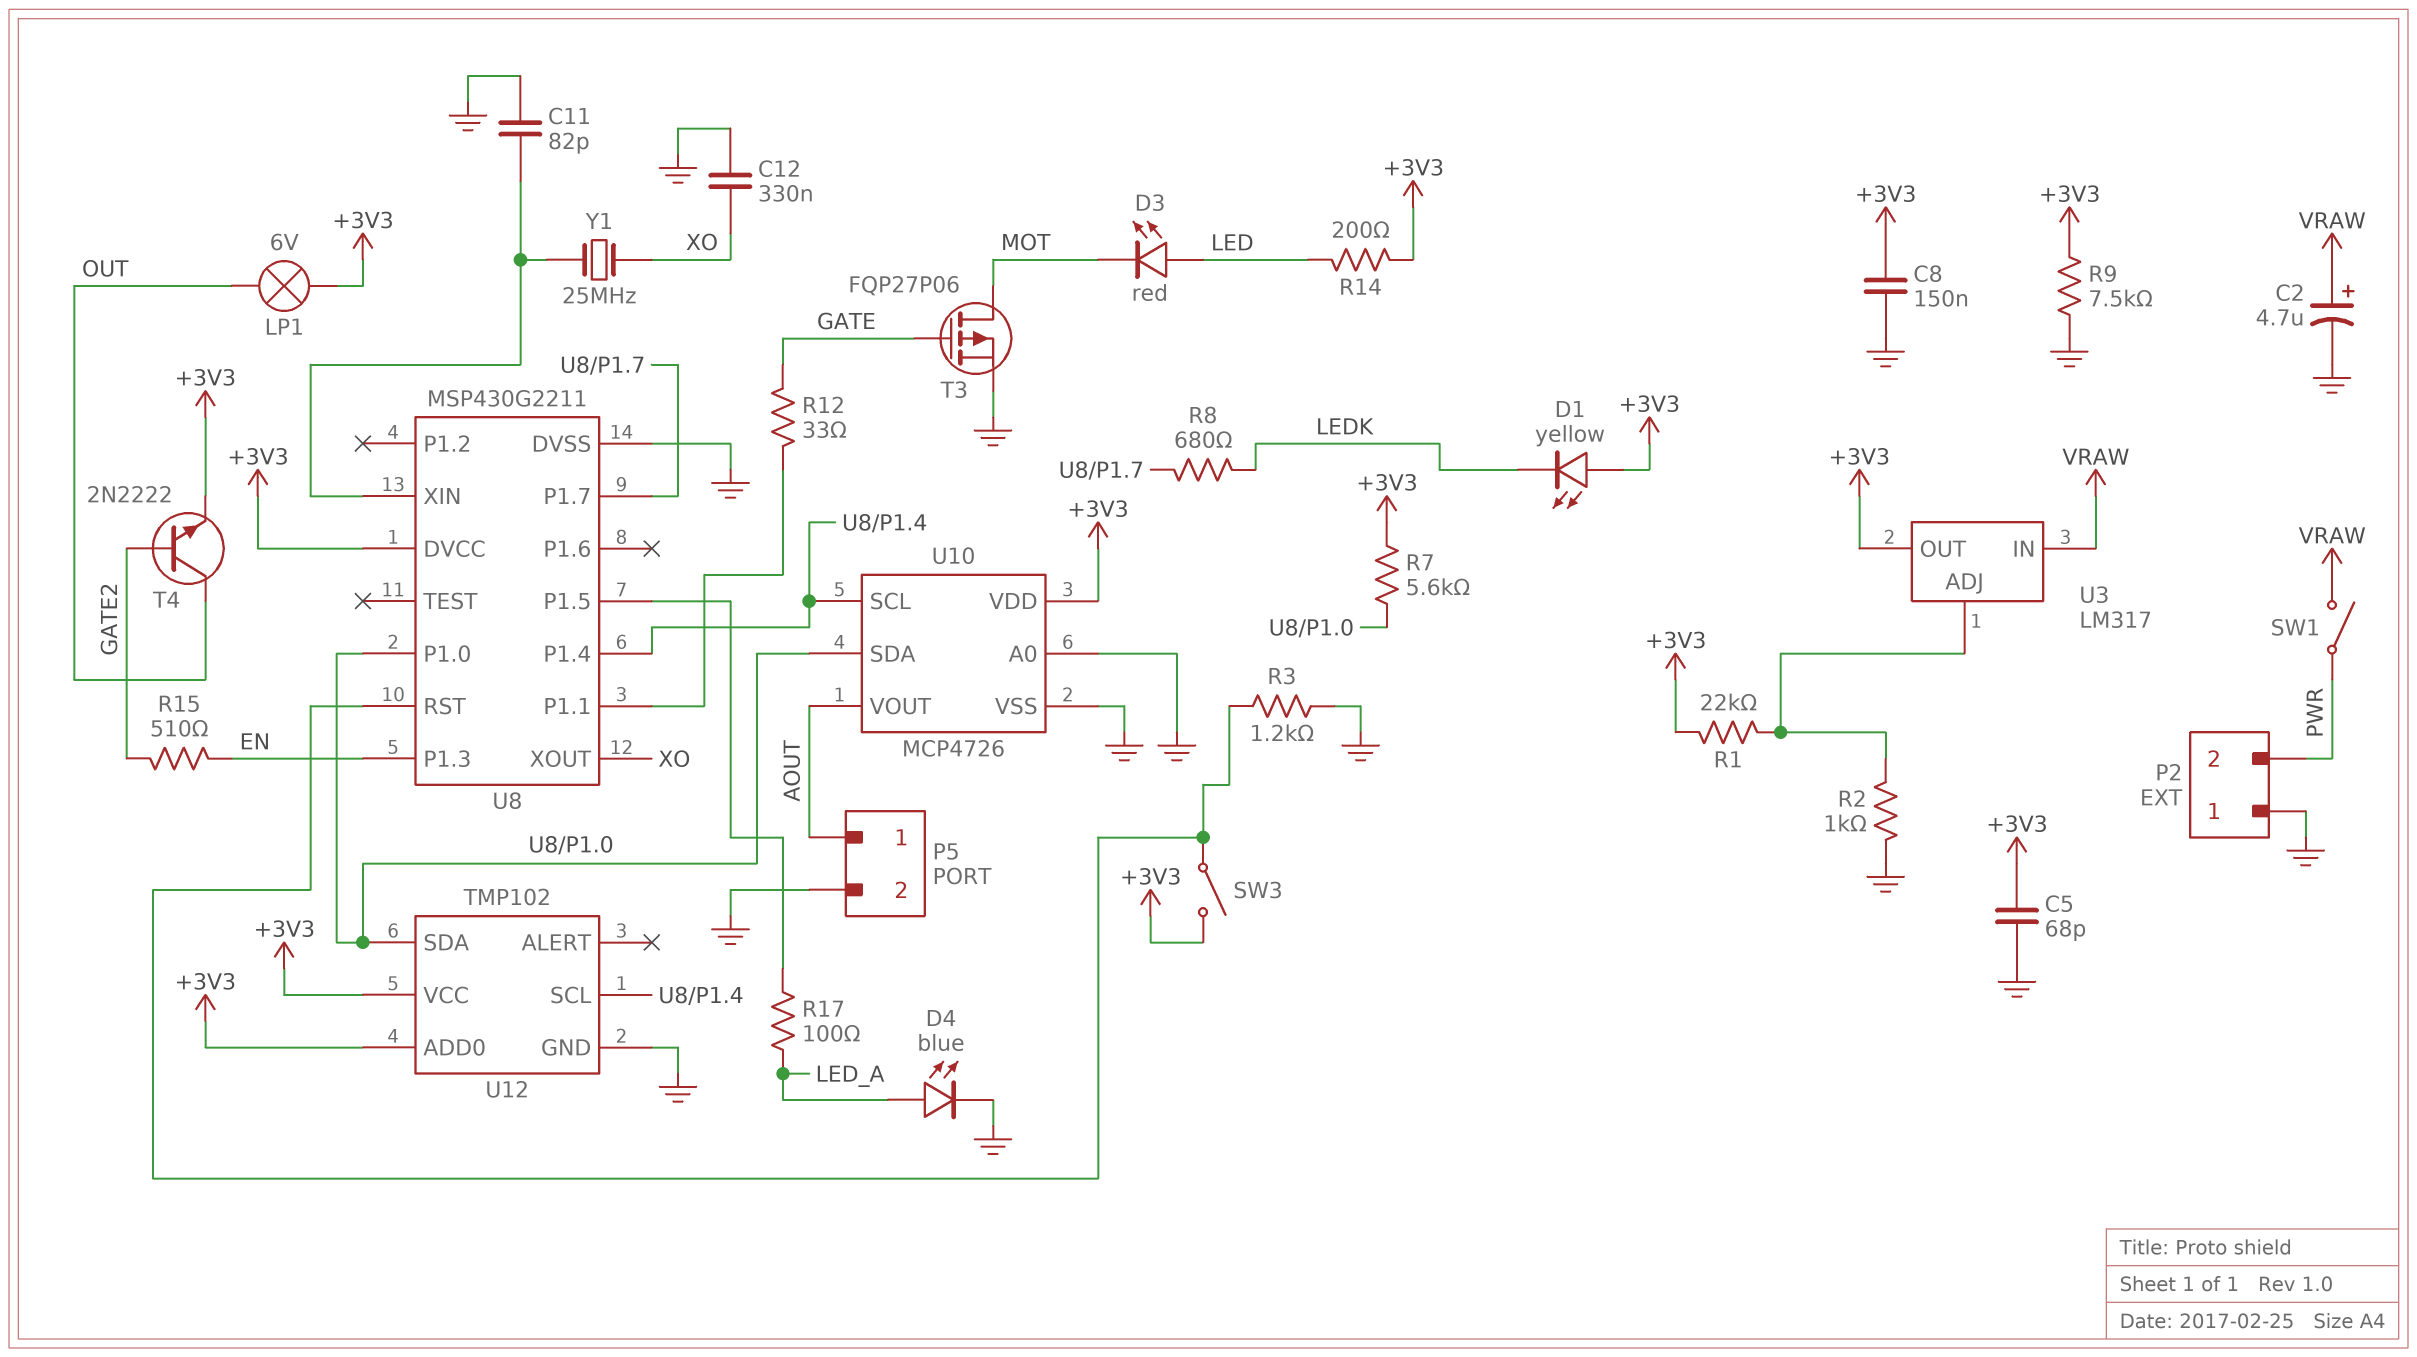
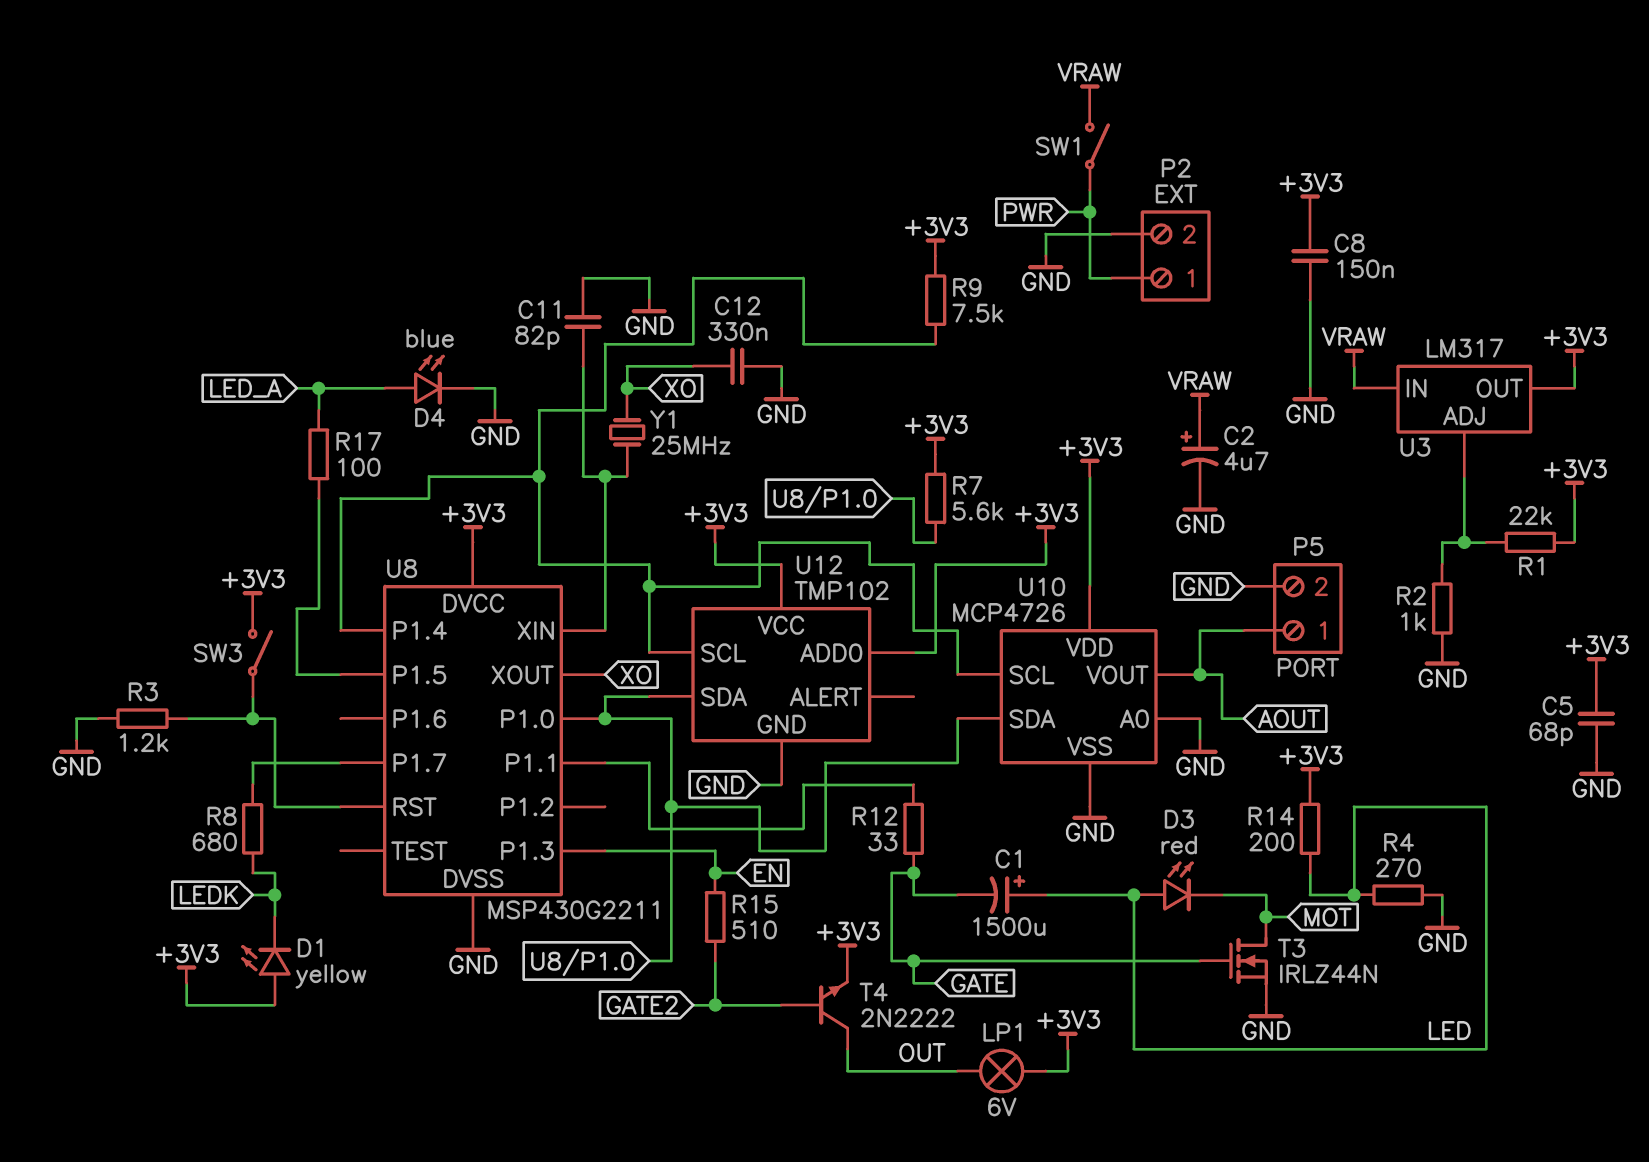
C1: none -> 1500uF (plus LED, minus GATE)
P2 pin 1: GND -> PWR
P2 pin 2: PWR -> GND
R4: none -> 270 (GND, LED)
R9: 7.5k (+3V3, GND) -> 7.5k (+3V3, U8/P1.4)
T3: PMOS FQP27P06 (G GATE, D MOT, S GND) -> NMOS IRLZ44N (G GATE, D MOT, S GND)

